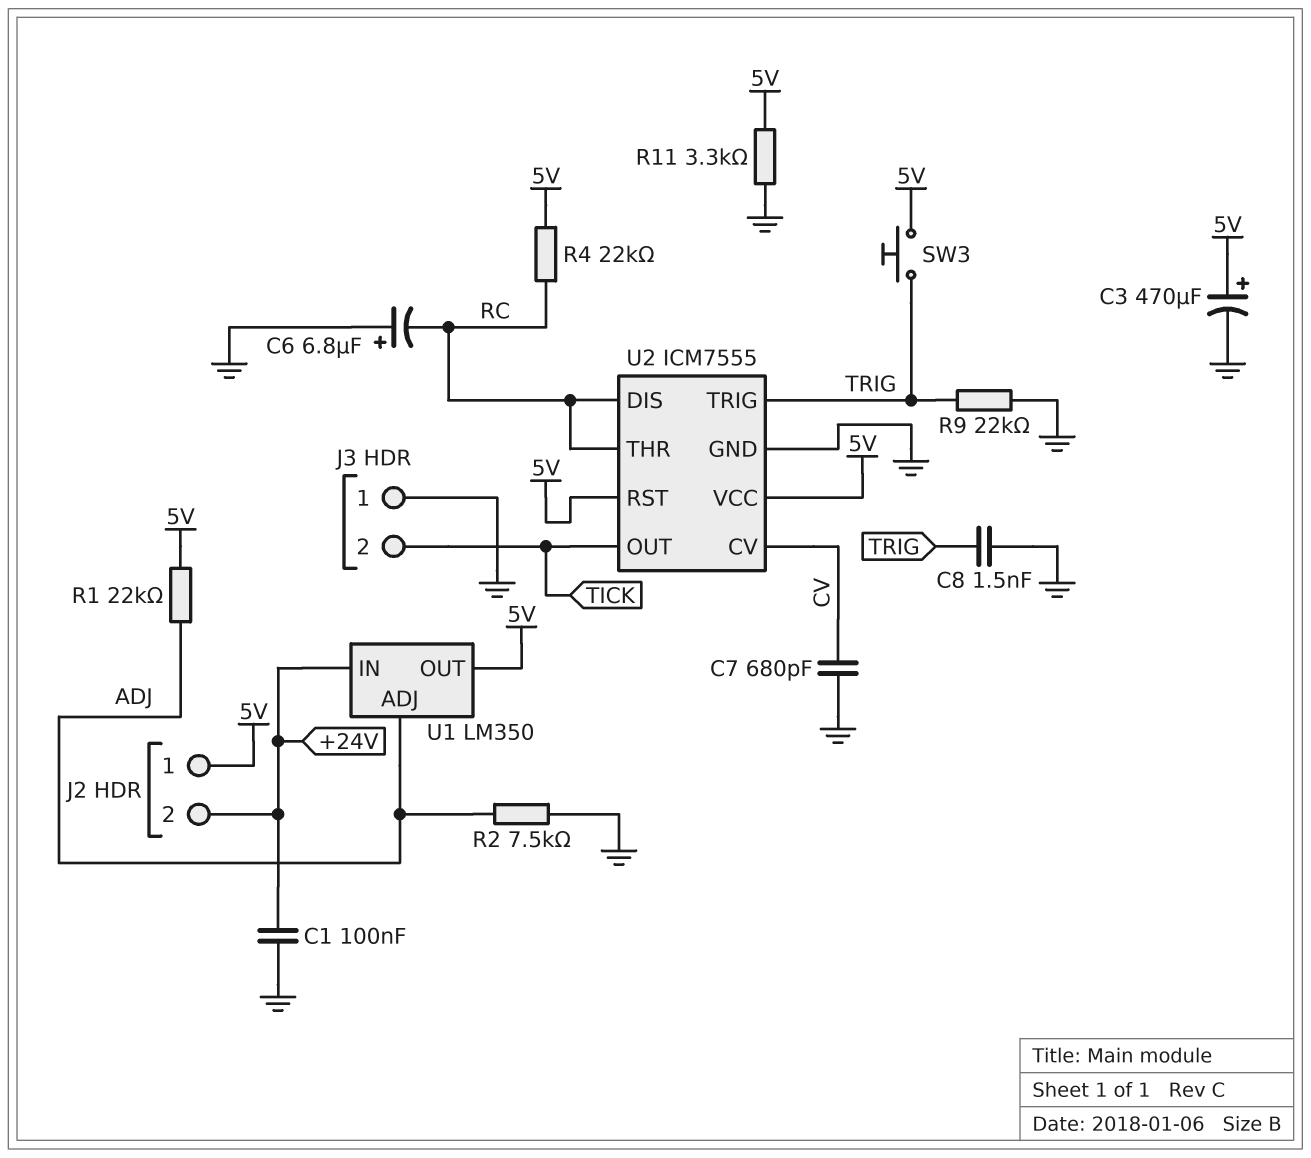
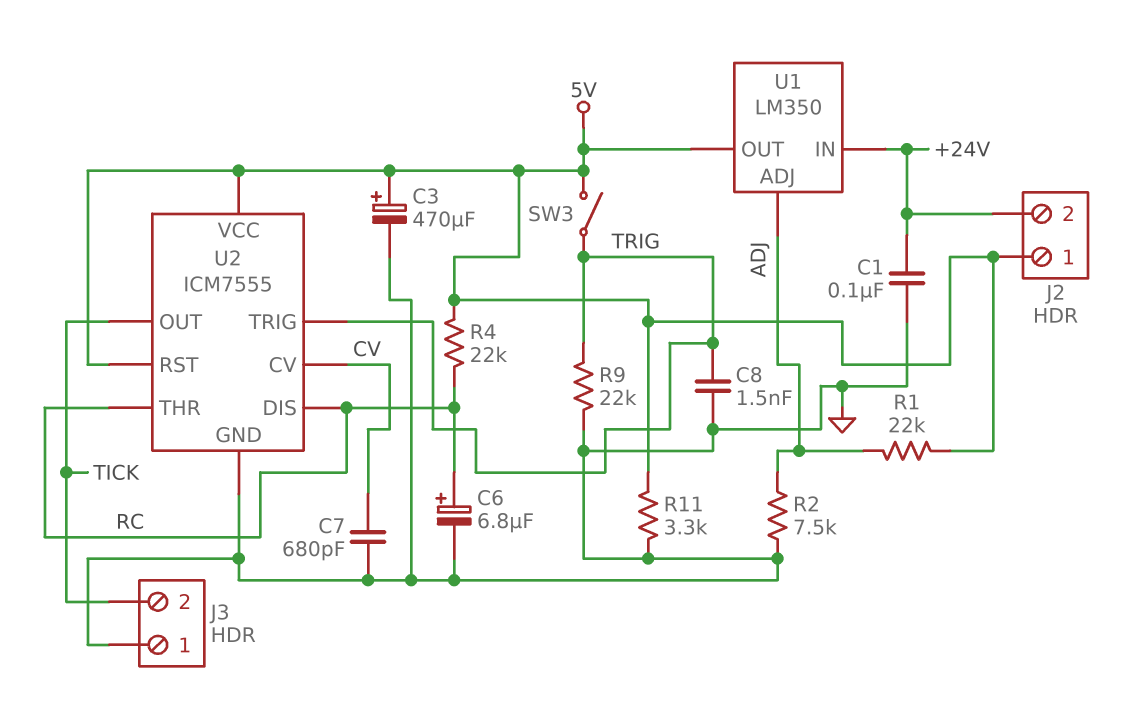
C6: 6.8uF (plus GND, minus RC) -> 6.8uF (plus RC, minus GND)
SW3: button (5V, TRIG) -> switch (5V, TRIG)

